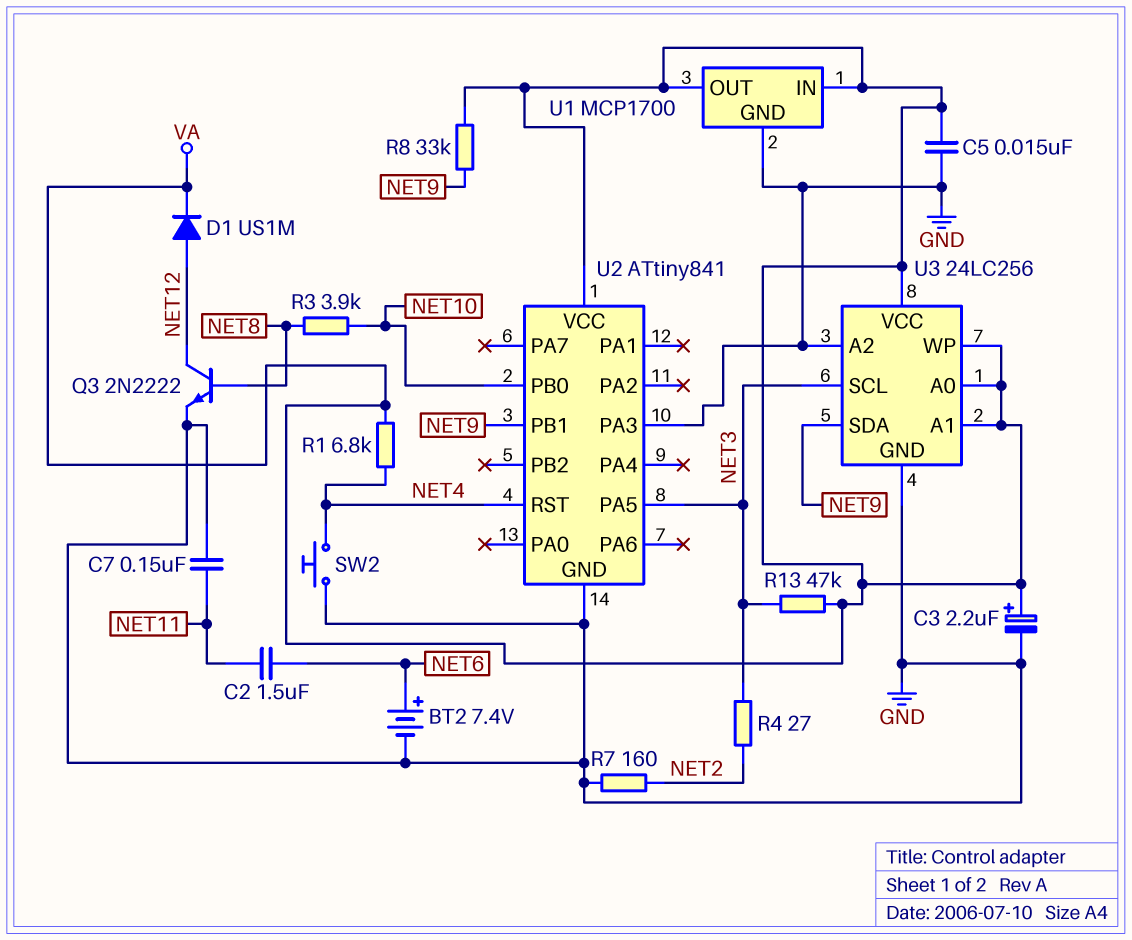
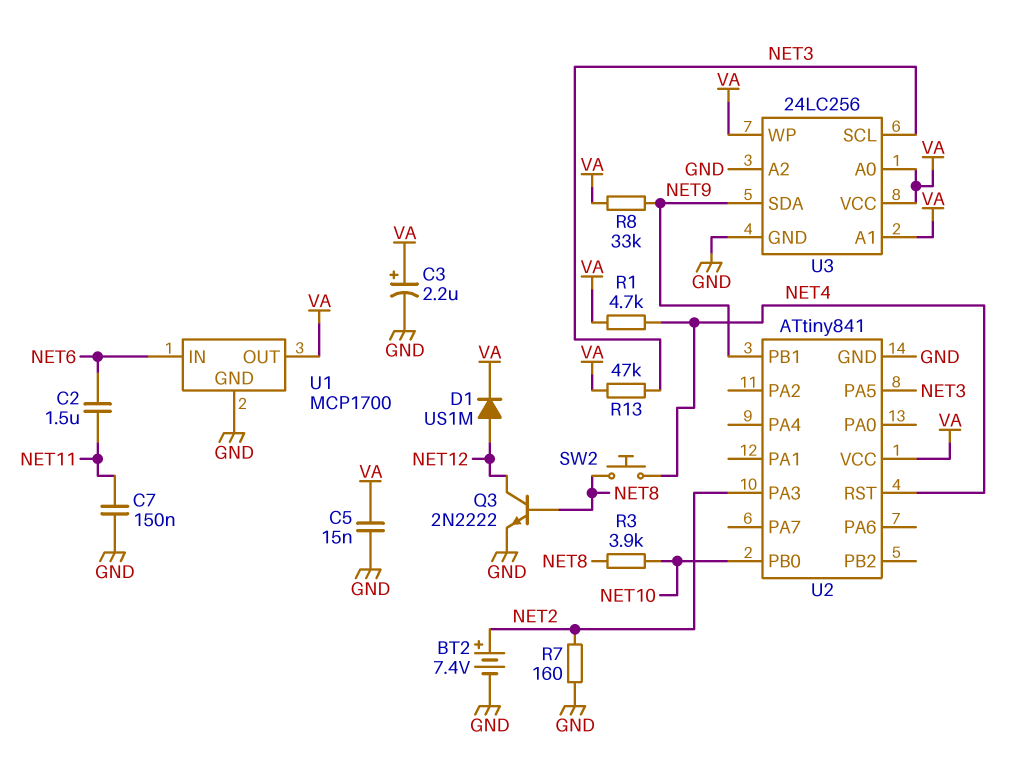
BT2: 7.4V (plus NET6, minus GND) -> 7.4V (plus NET2, minus GND)
R1: 6.8k (NET4, VA) -> 4.7k (NET4, VA)
R4: 27 (NET2, NET3) -> none
SW2: button (GND, NET4) -> button (NET4, NET8)
U1 pin IN: VA -> NET6
U2 pin PA3: GND -> NET2

